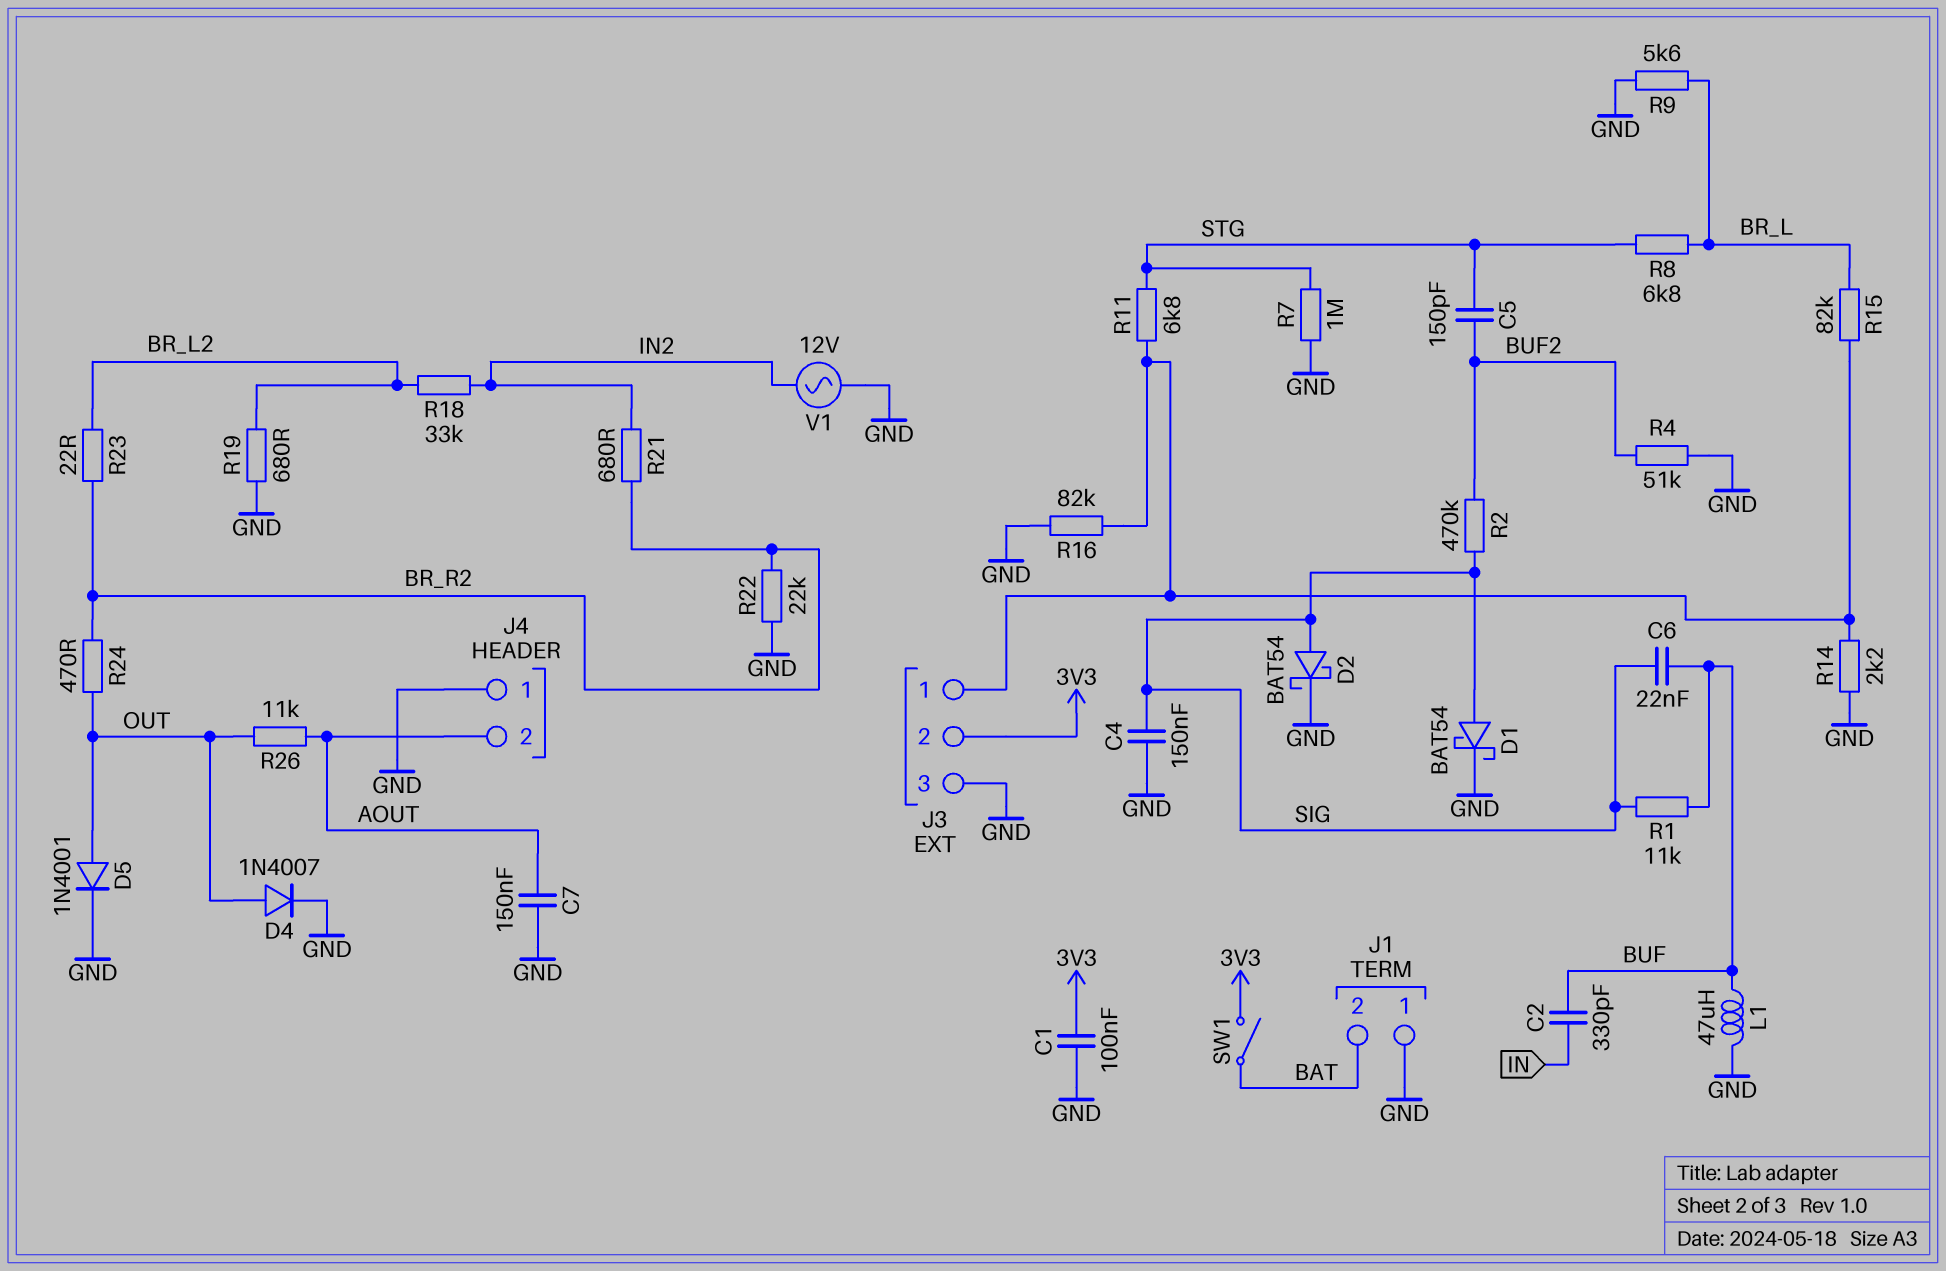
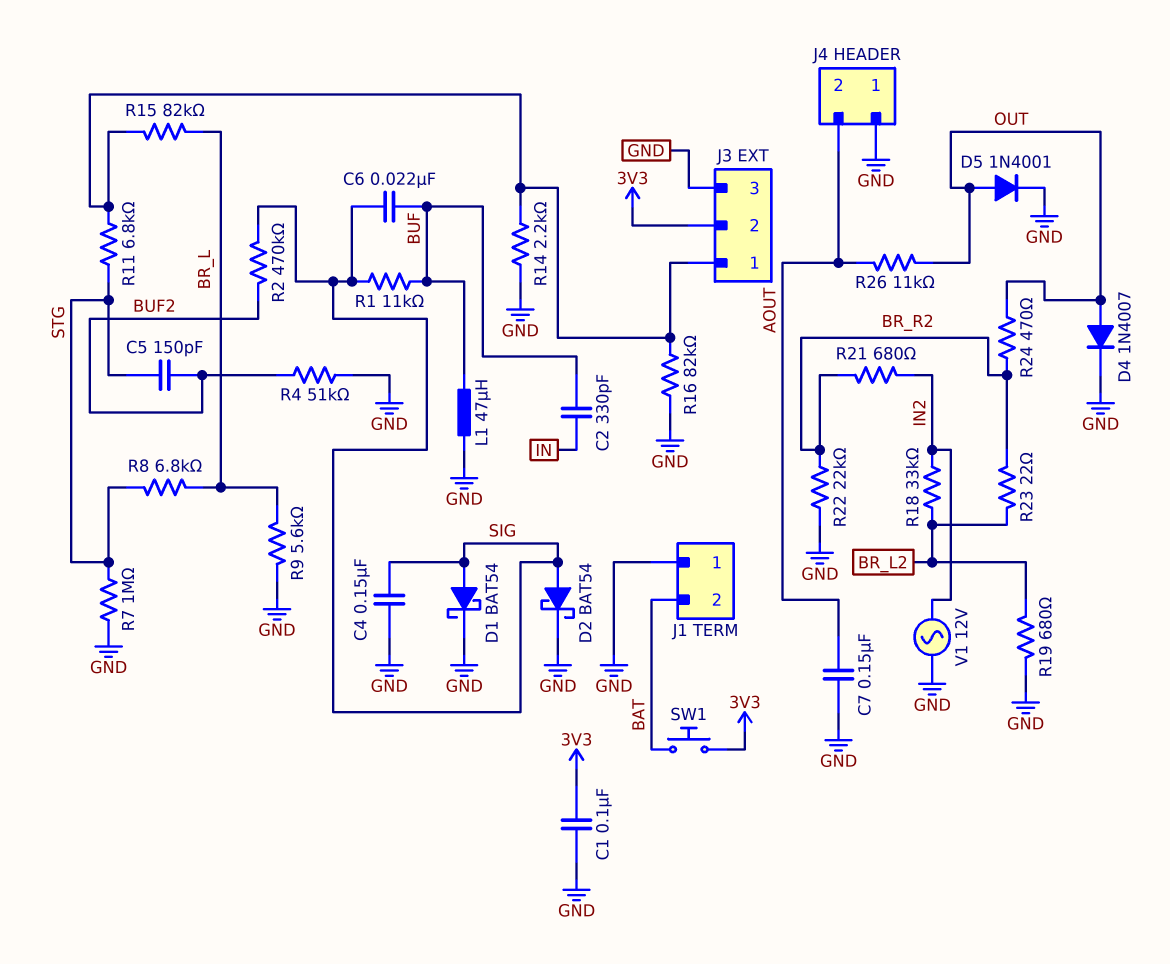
SW1: switch (3V3, BAT) -> button (3V3, BAT)

